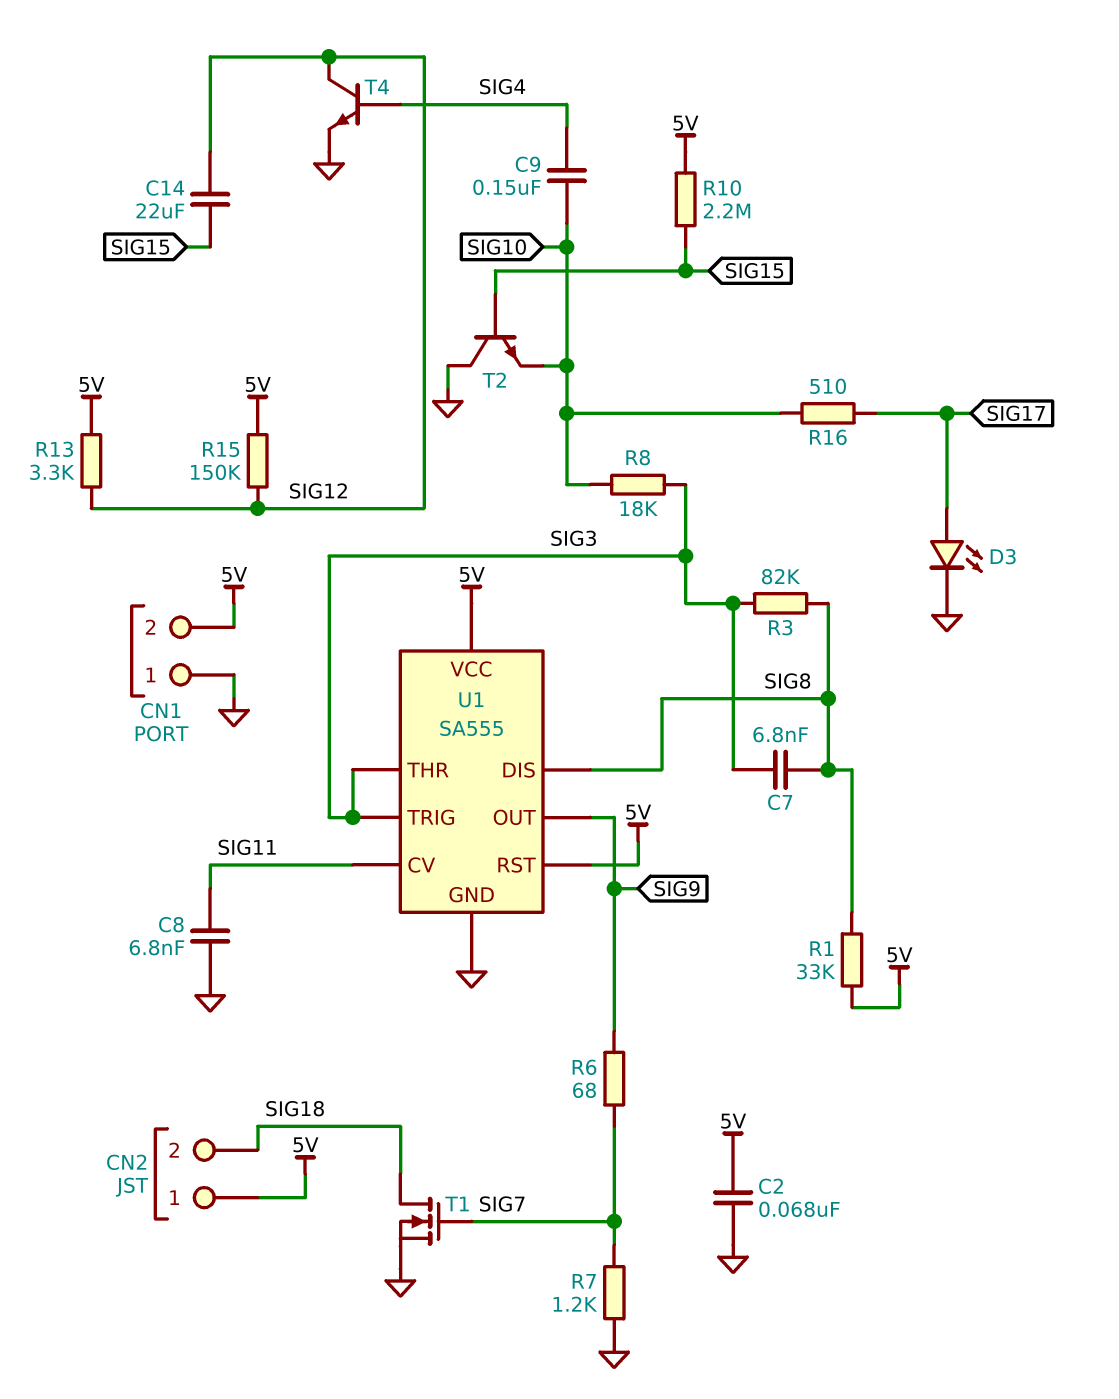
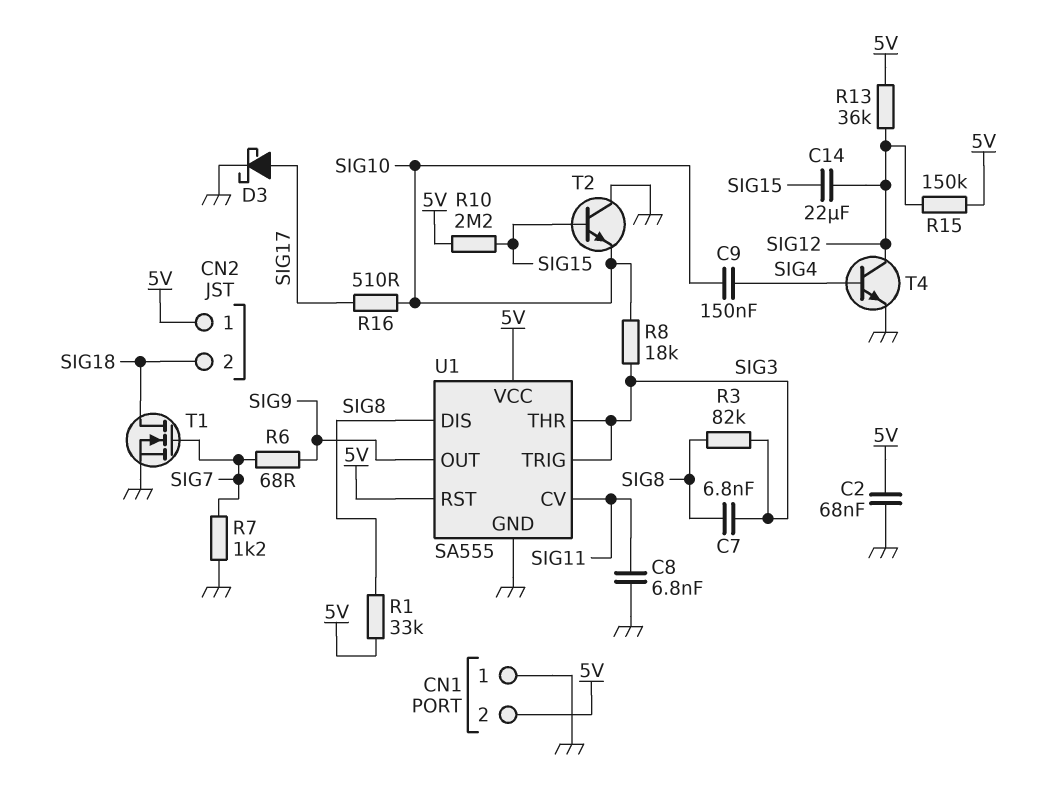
D3: LED (A SIG17, K GND) -> schottky (A SIG17, K GND)
R13: 3.3k (5V, SIG12) -> 36k (5V, SIG12)

